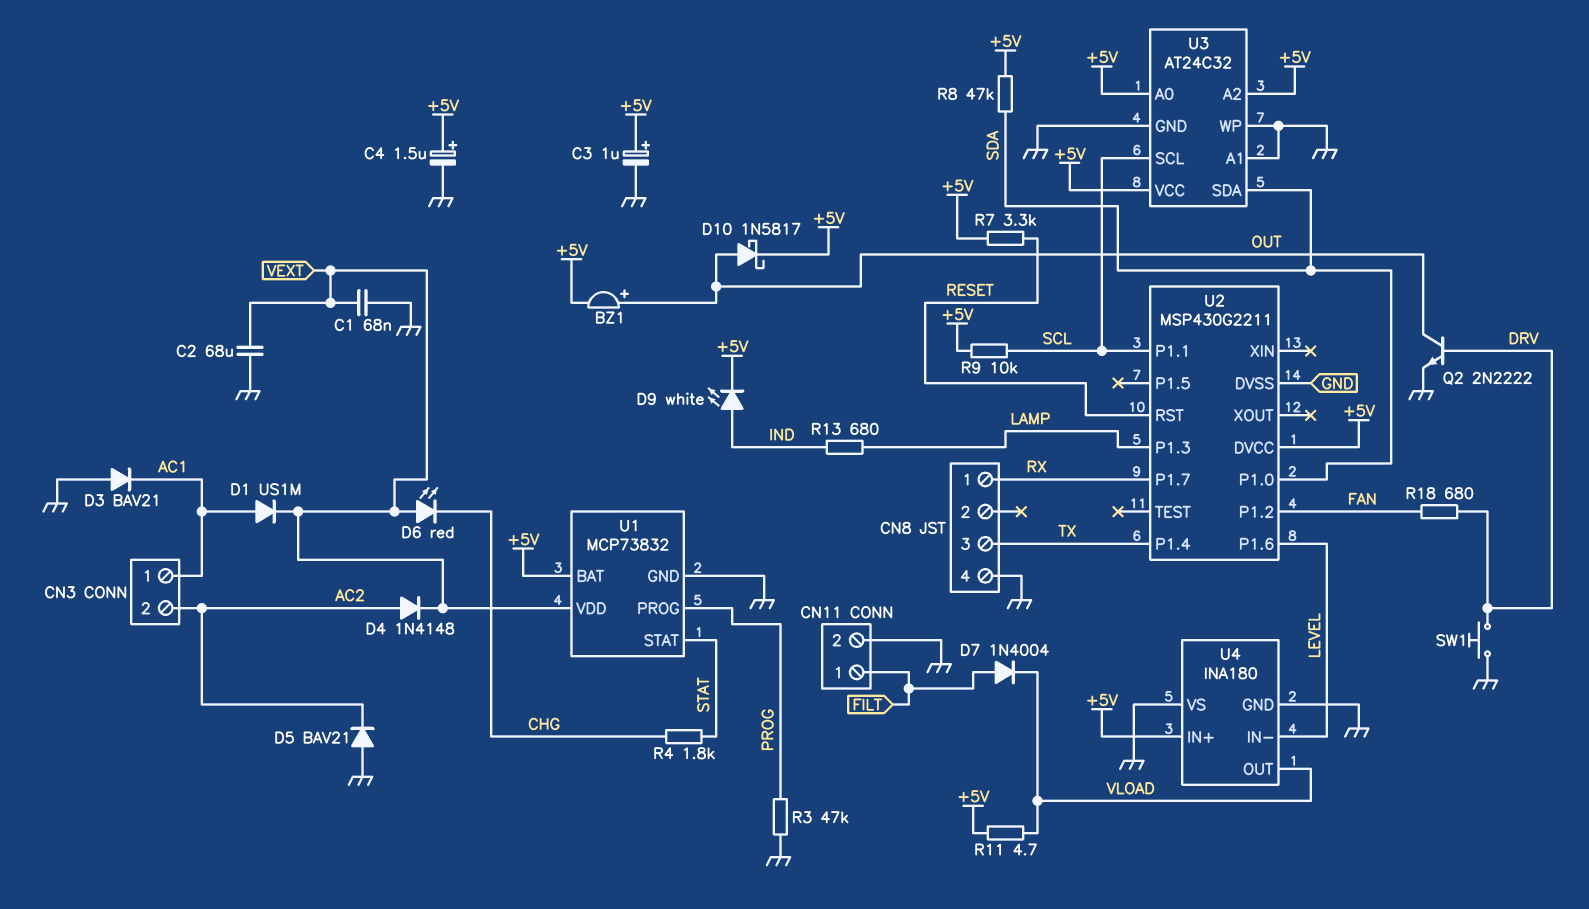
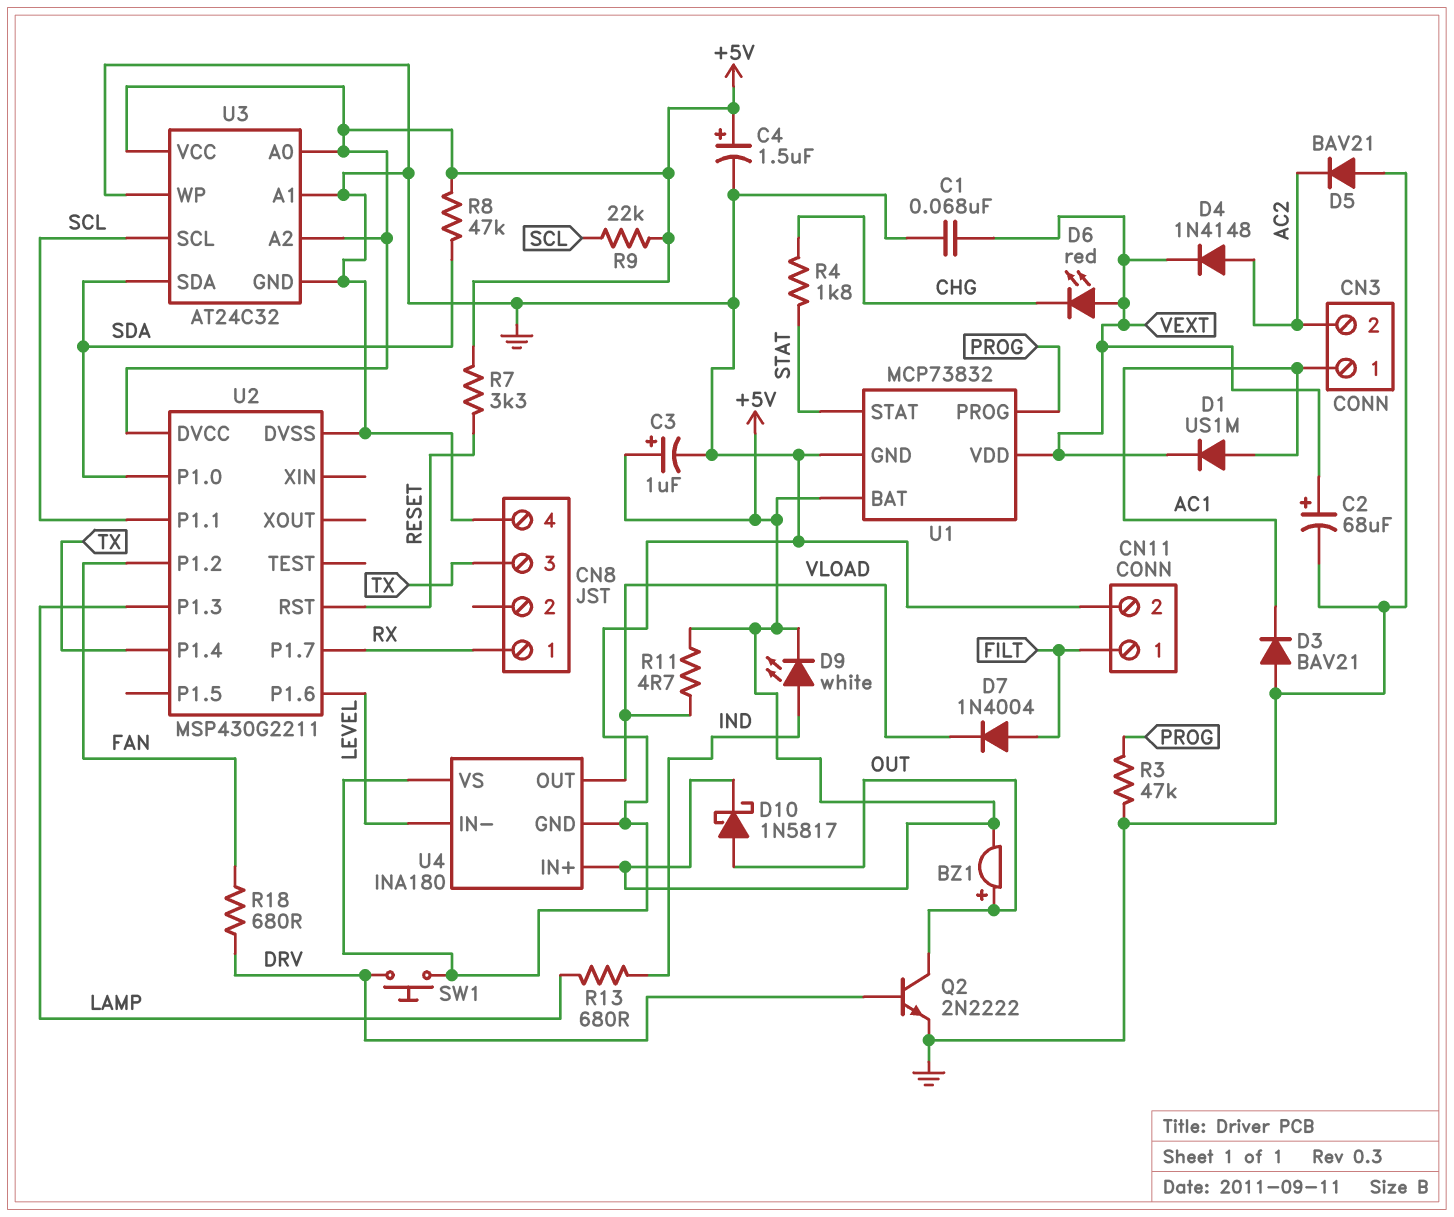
C2: 68uF (GND, VEXT) -> 68uF (plus VEXT, minus GND)
R9: 10k (+5V, SCL) -> 22k (+5V, SCL)

